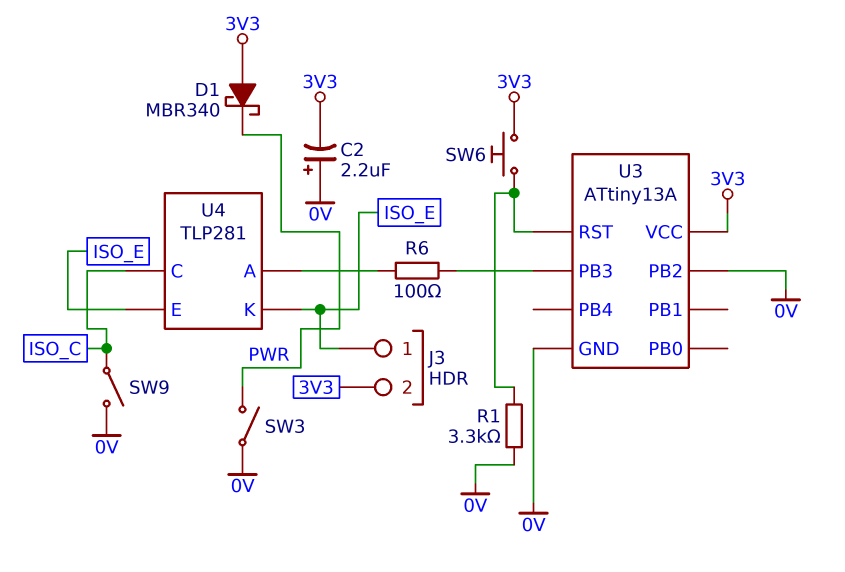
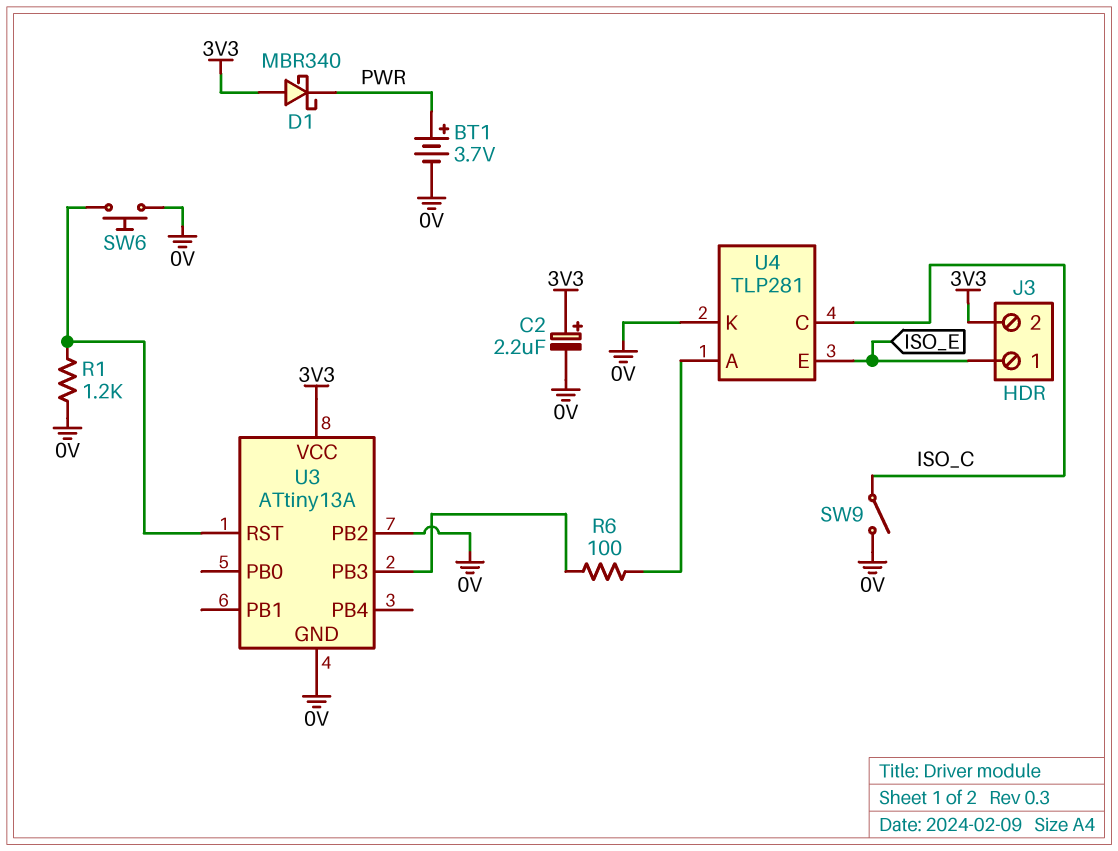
BT1: none -> 3.7V (plus PWR, minus 0V)
C2: 2.2uF (plus 0V, minus 3V3) -> 2.2uF (plus 3V3, minus 0V)
R1: 3.3k (0V, U3/RST) -> 1.2k (0V, U3/RST)
SW3: switch (0V, PWR) -> none
SW6: button (3V3, U3/RST) -> button (0V, U3/RST)
U4 pin K: ISO_E -> 0V

